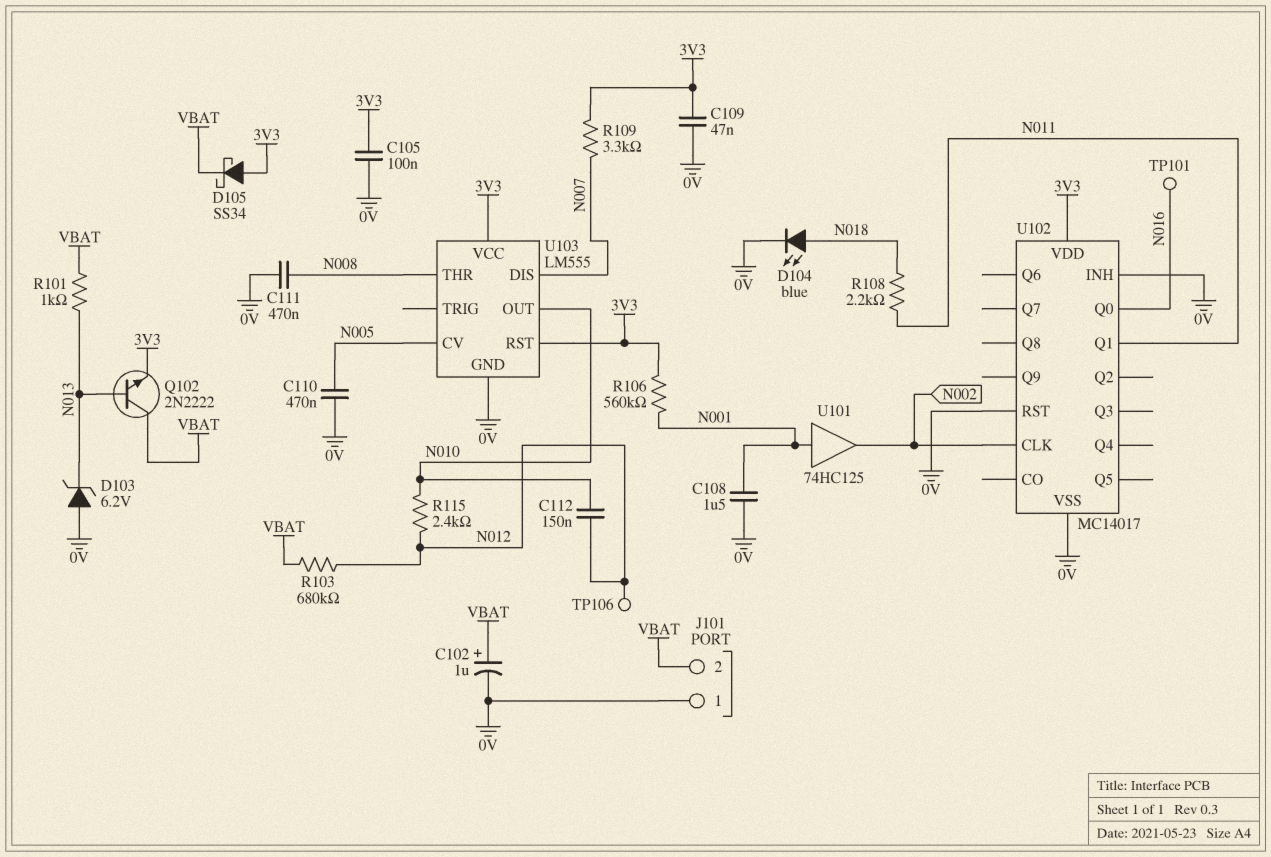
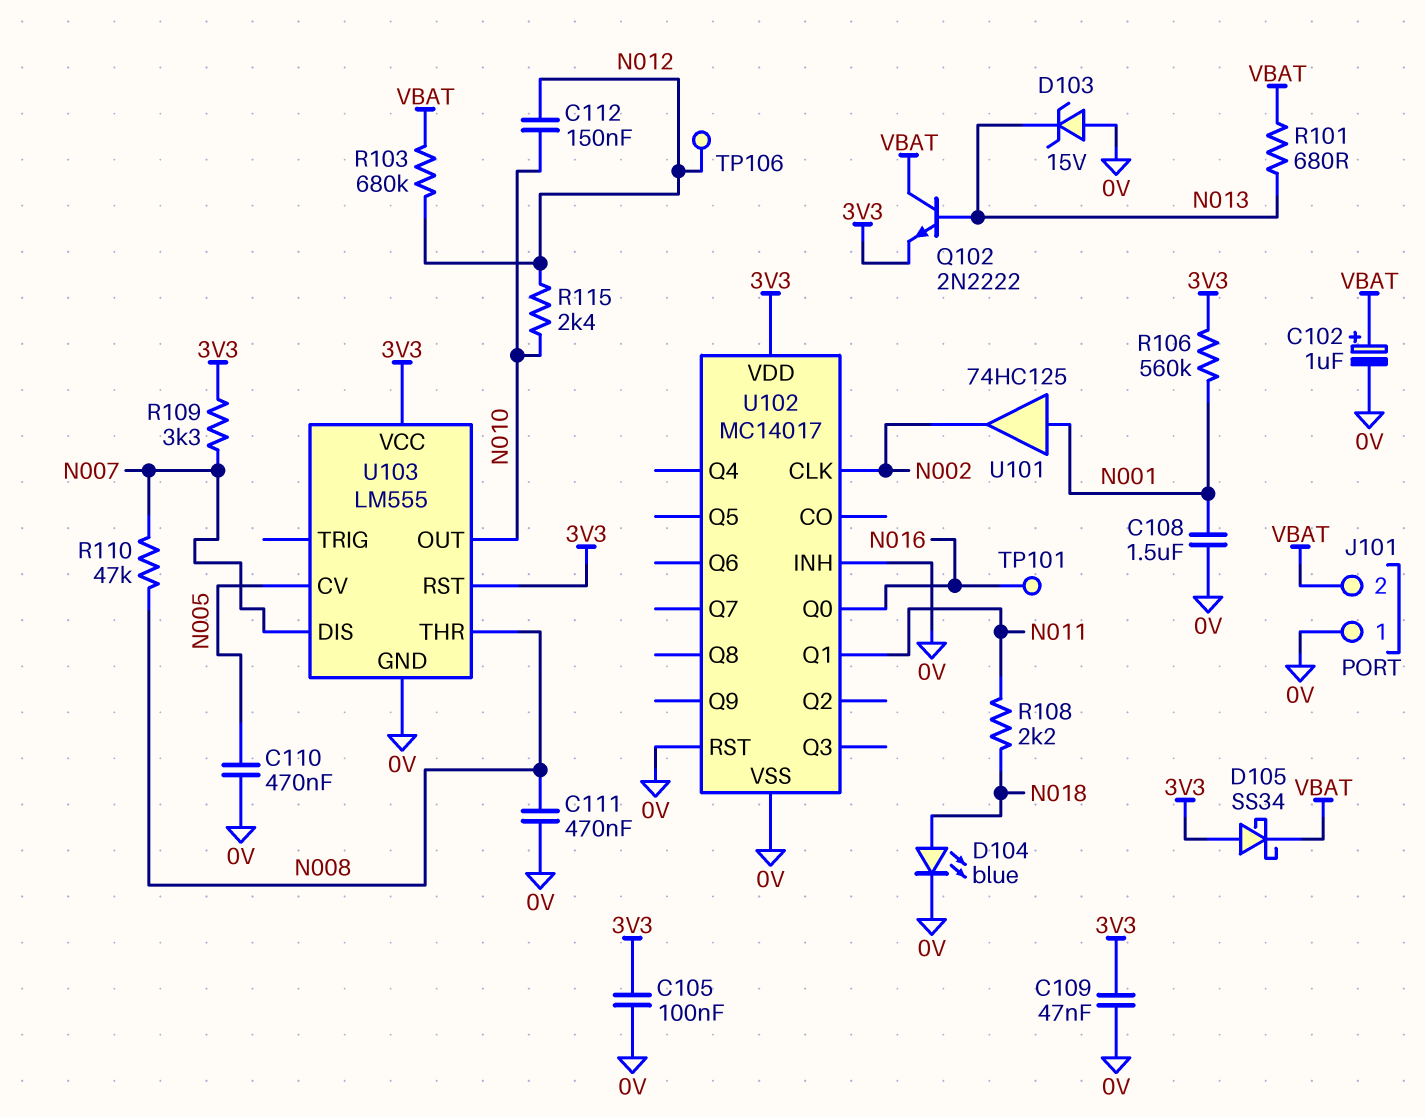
D103: zener 6.2V (A 0V, K N013) -> zener 15V (A 0V, K N013)
R101: 1k (N013, VBAT) -> 680 (N013, VBAT)
R110: none -> 47k (N007, N008)

